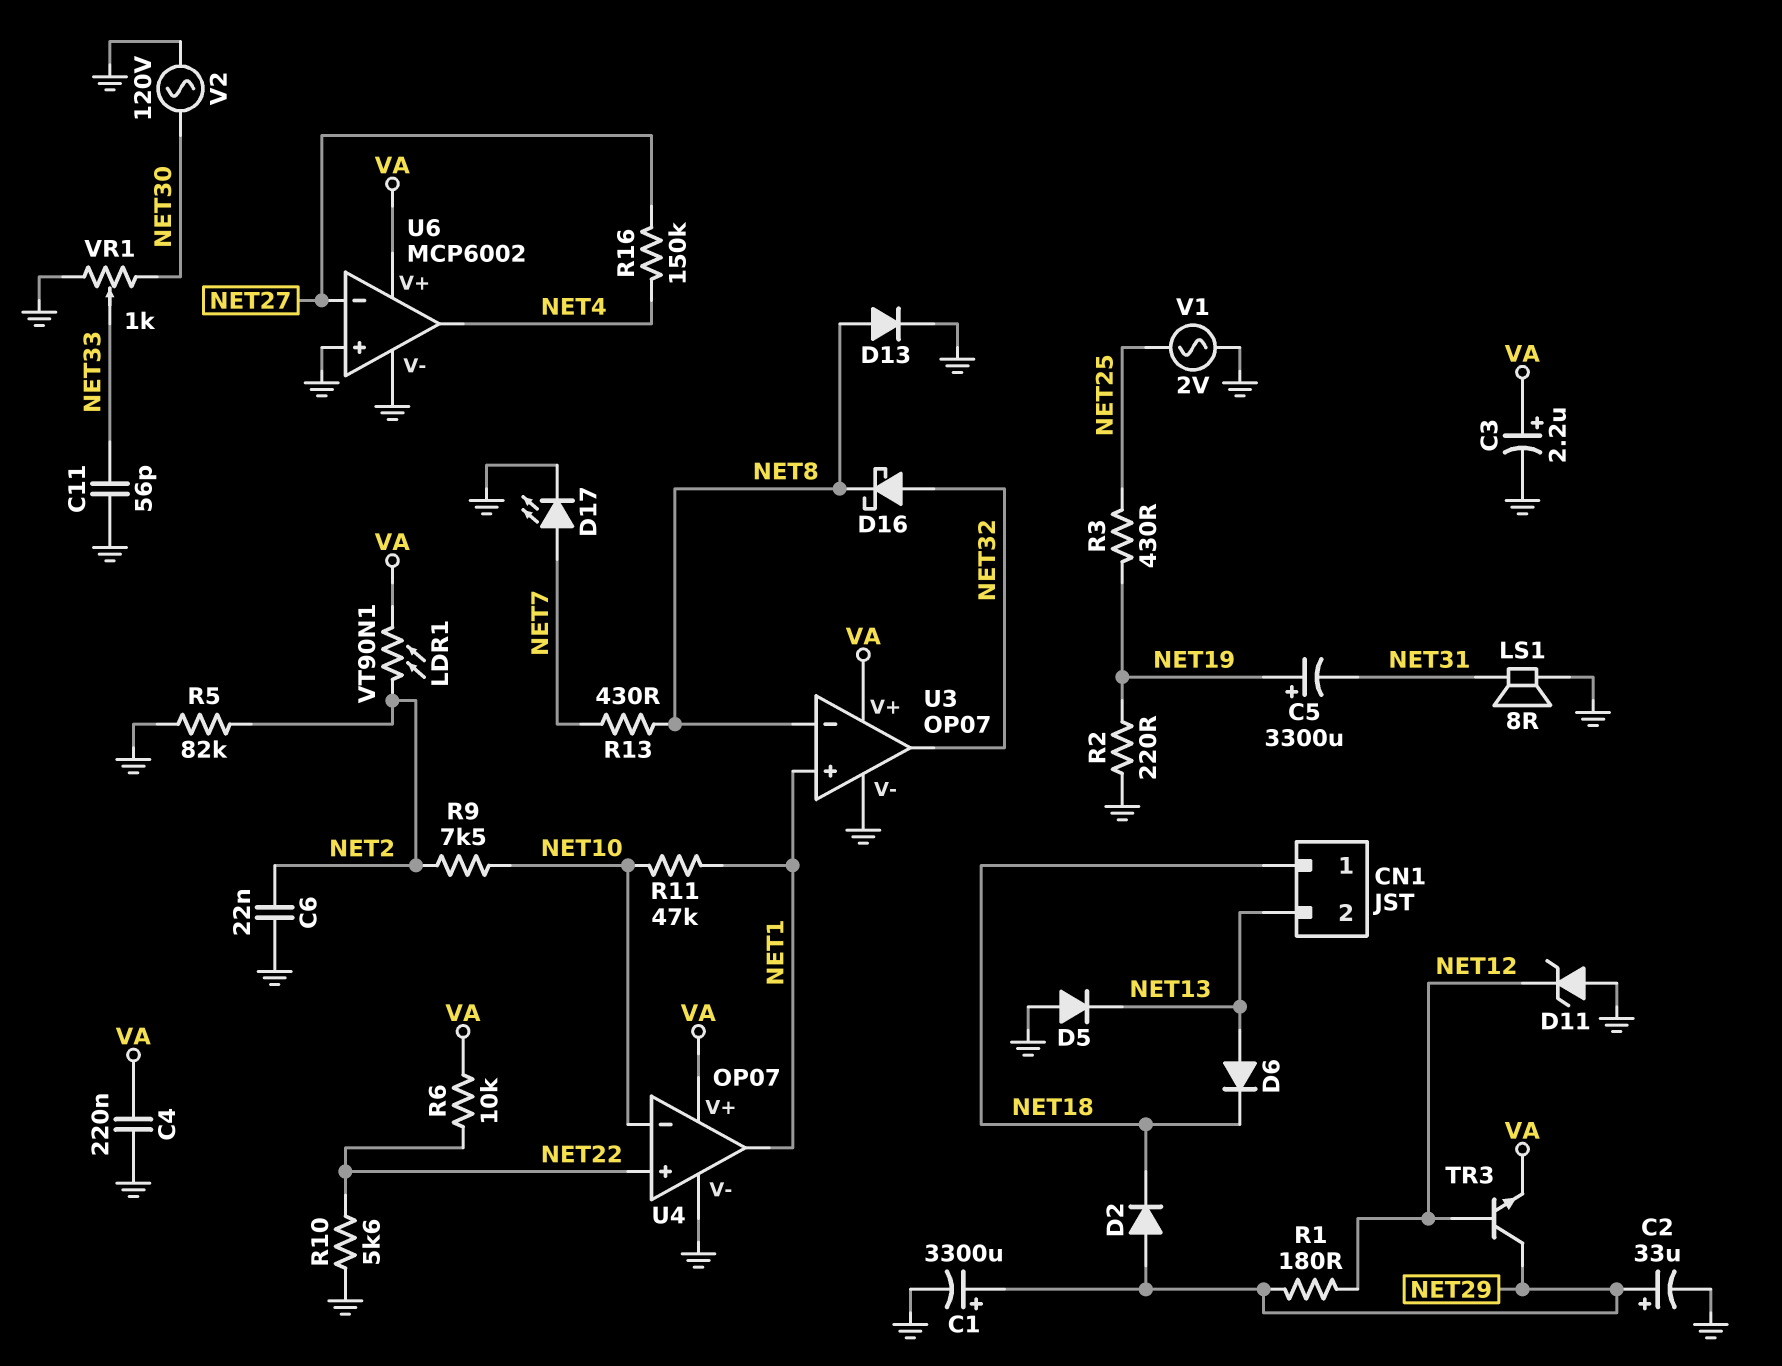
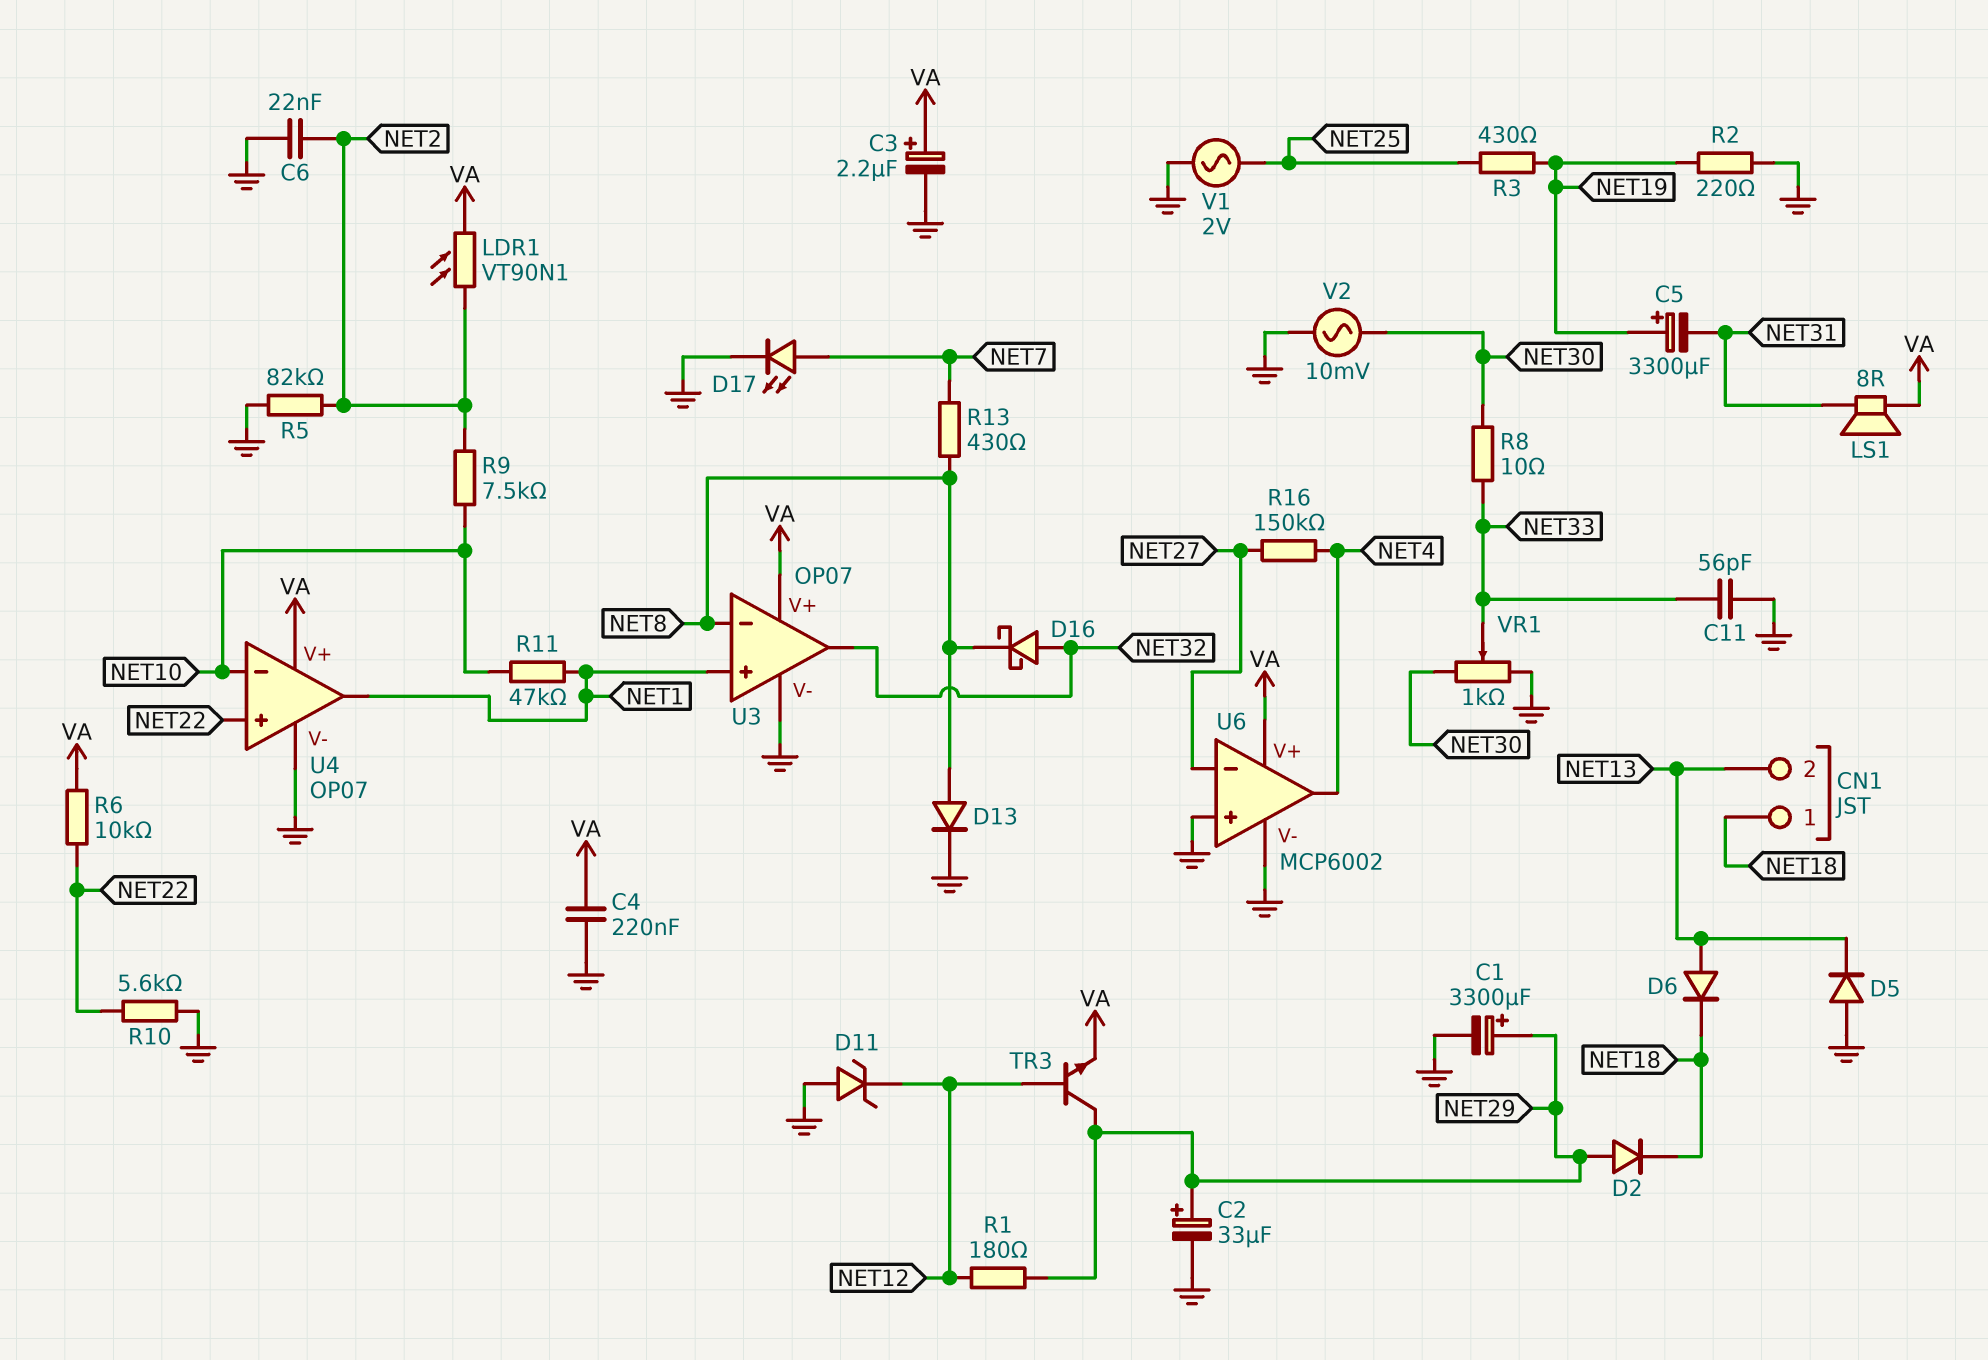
LS1: speaker 8R (GND, NET31) -> speaker 8R (NET31, VA)
R8: none -> 10 (NET30, NET33)
V2: AC 120V (GND, NET30) -> AC 10mV (GND, NET30)

